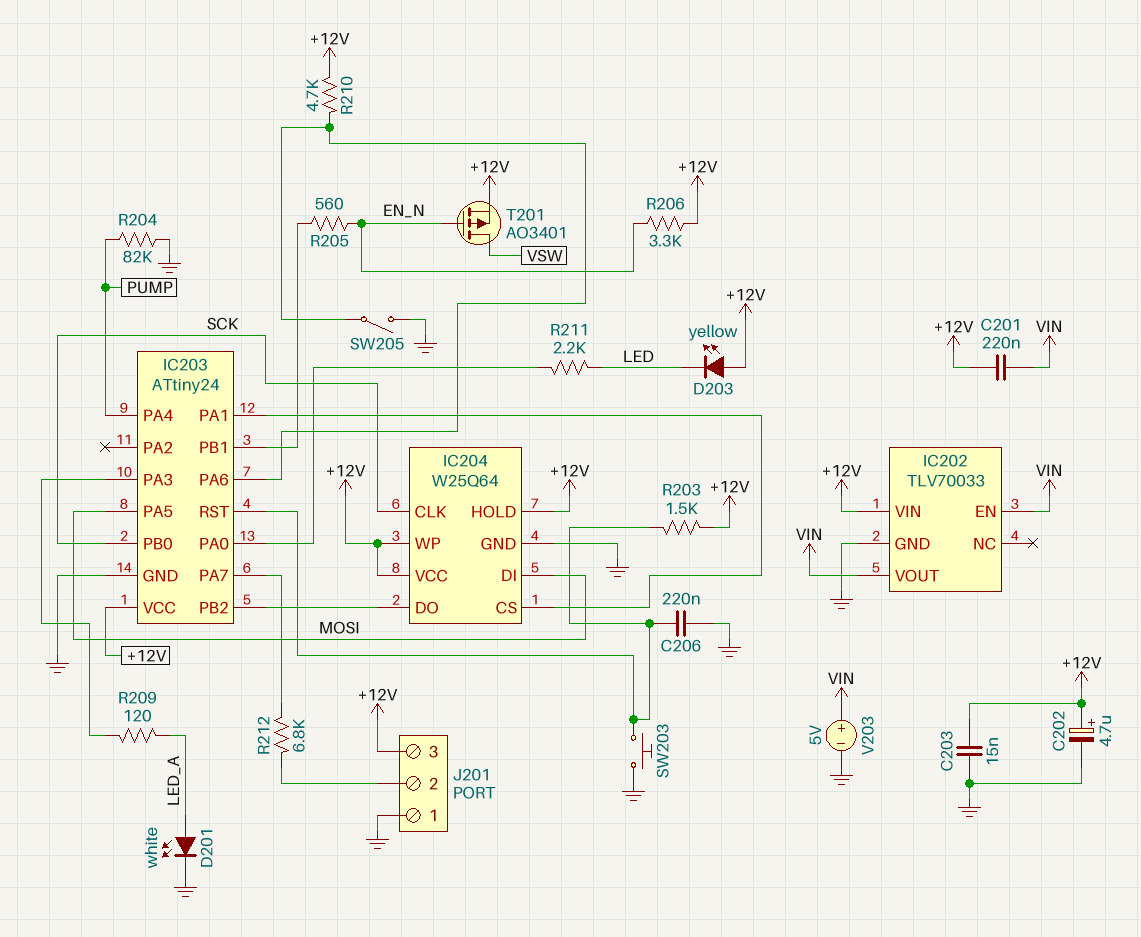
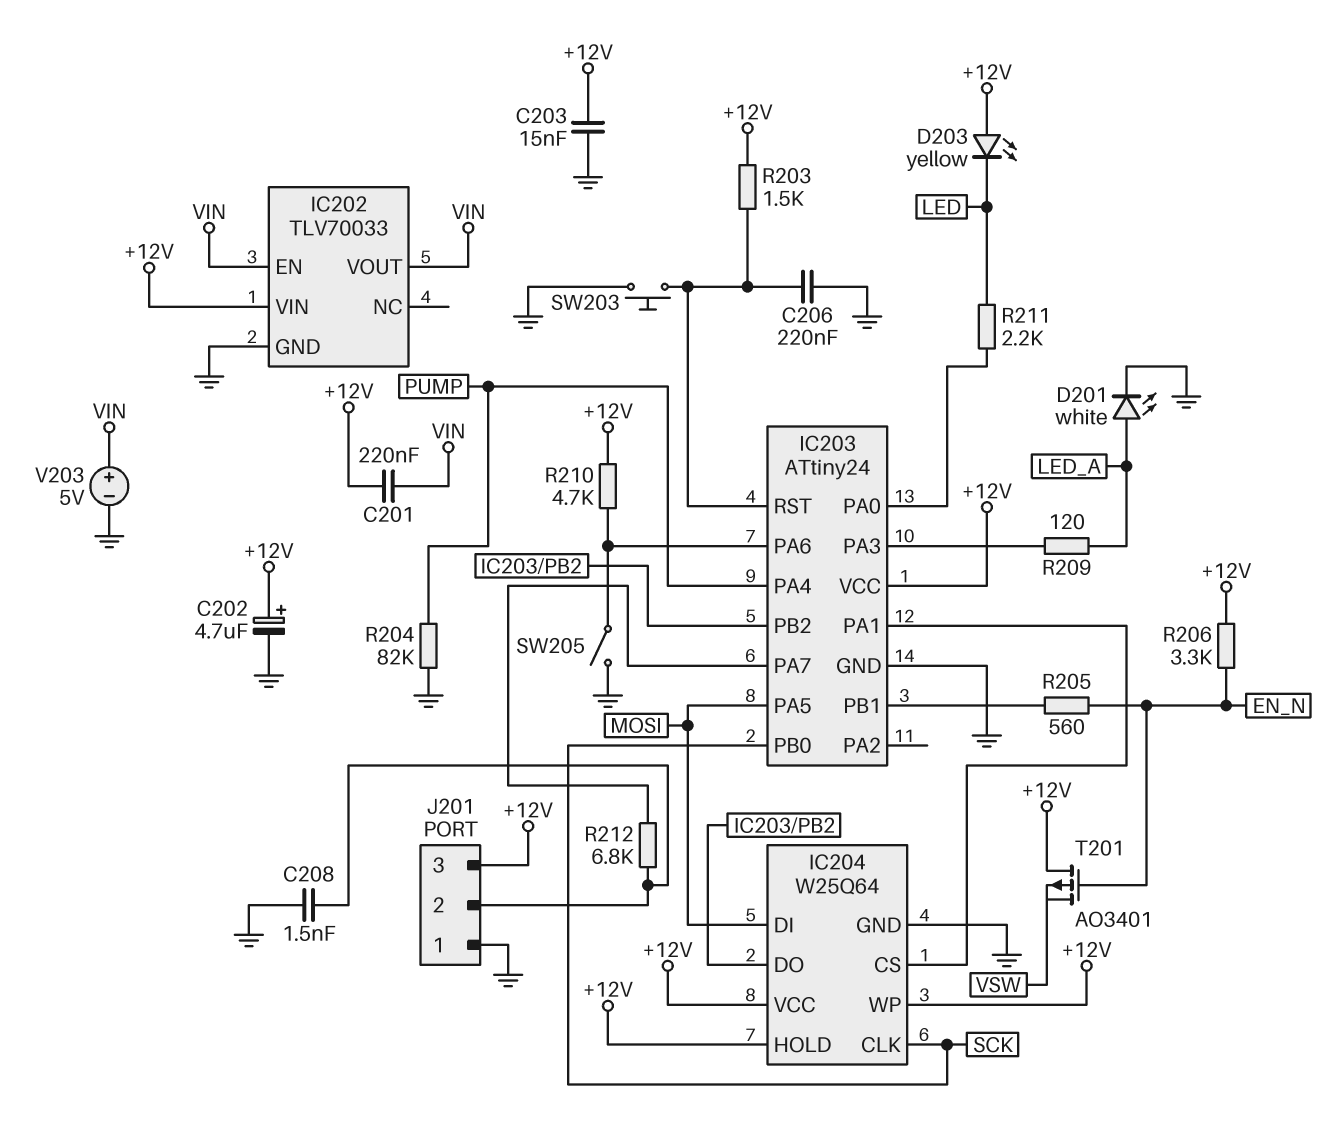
C208: none -> 1.5nF (GND, J201/2)
T201: PMOS AO3401 (G EN_N, D VSW, S +12V) -> PMOS AO3401 (G EN_N, D +12V, S VSW)

